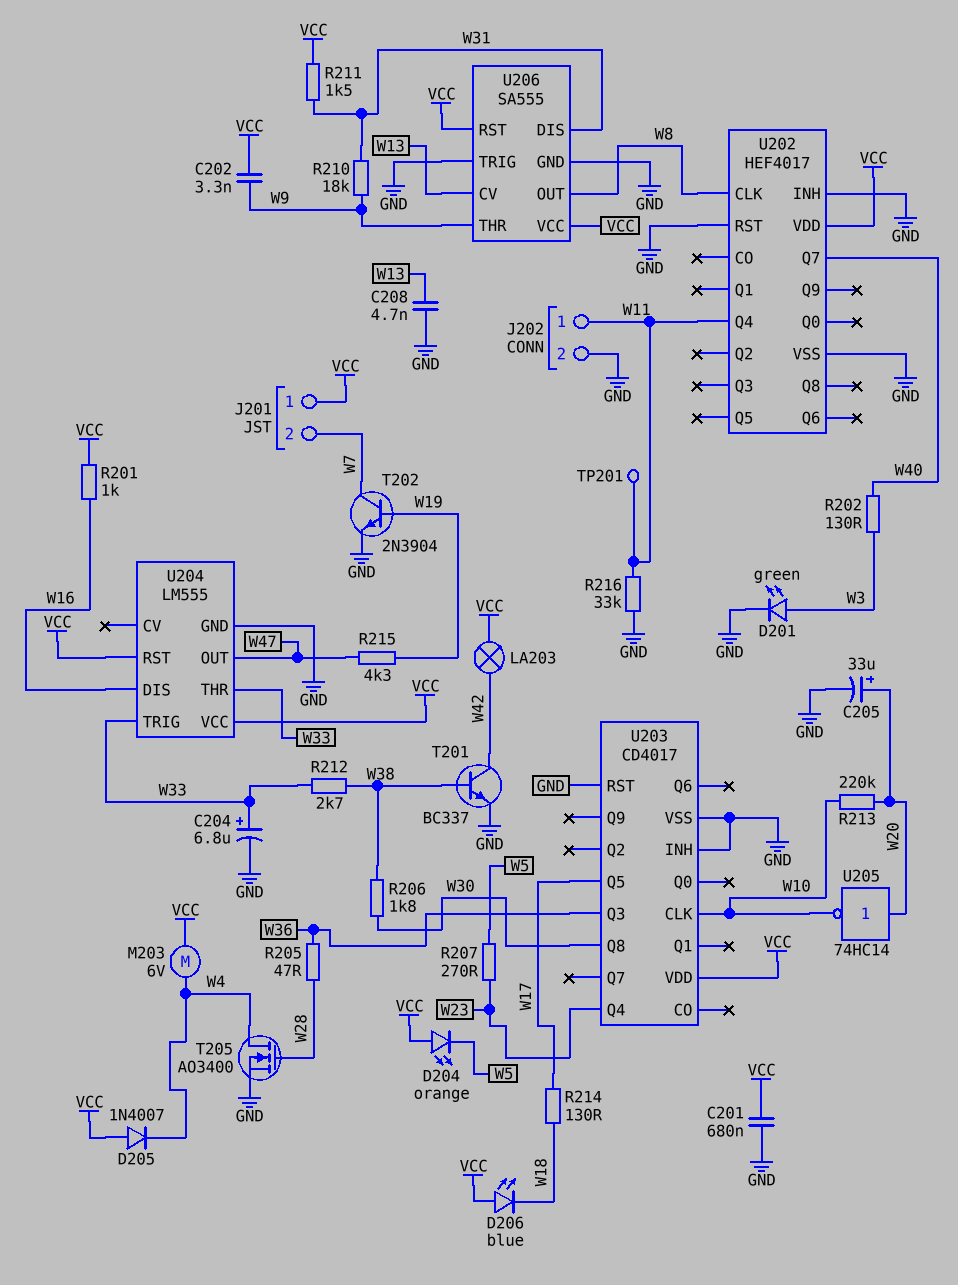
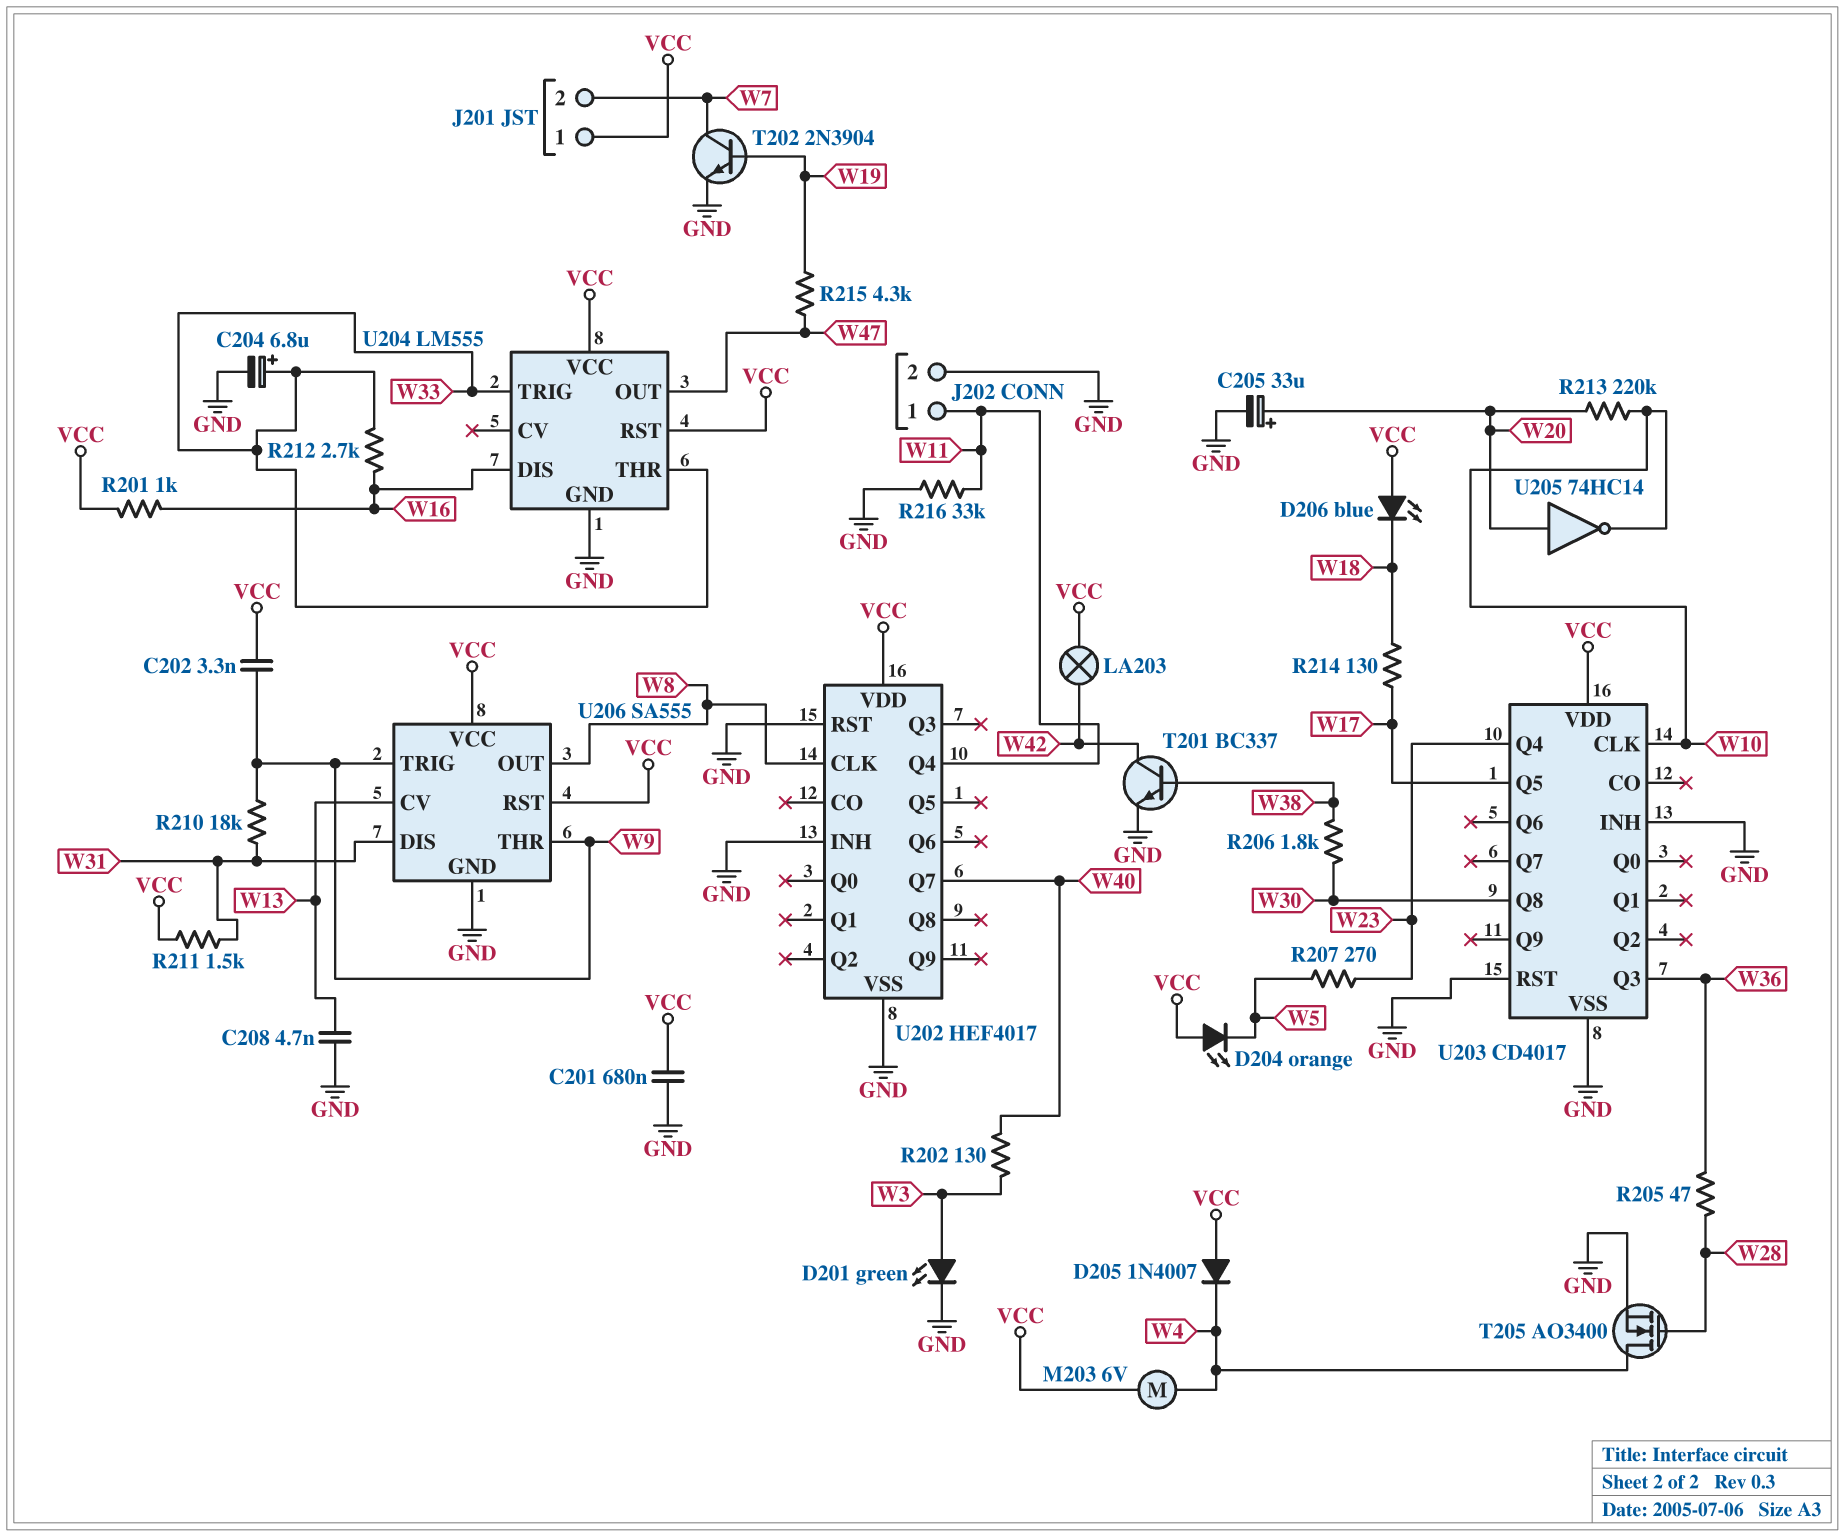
R212: 2.7k (W33, W38) -> 2.7k (W16, W33)
TP201: test point (W11) -> none
U206 pin TRIG: GND -> W9

